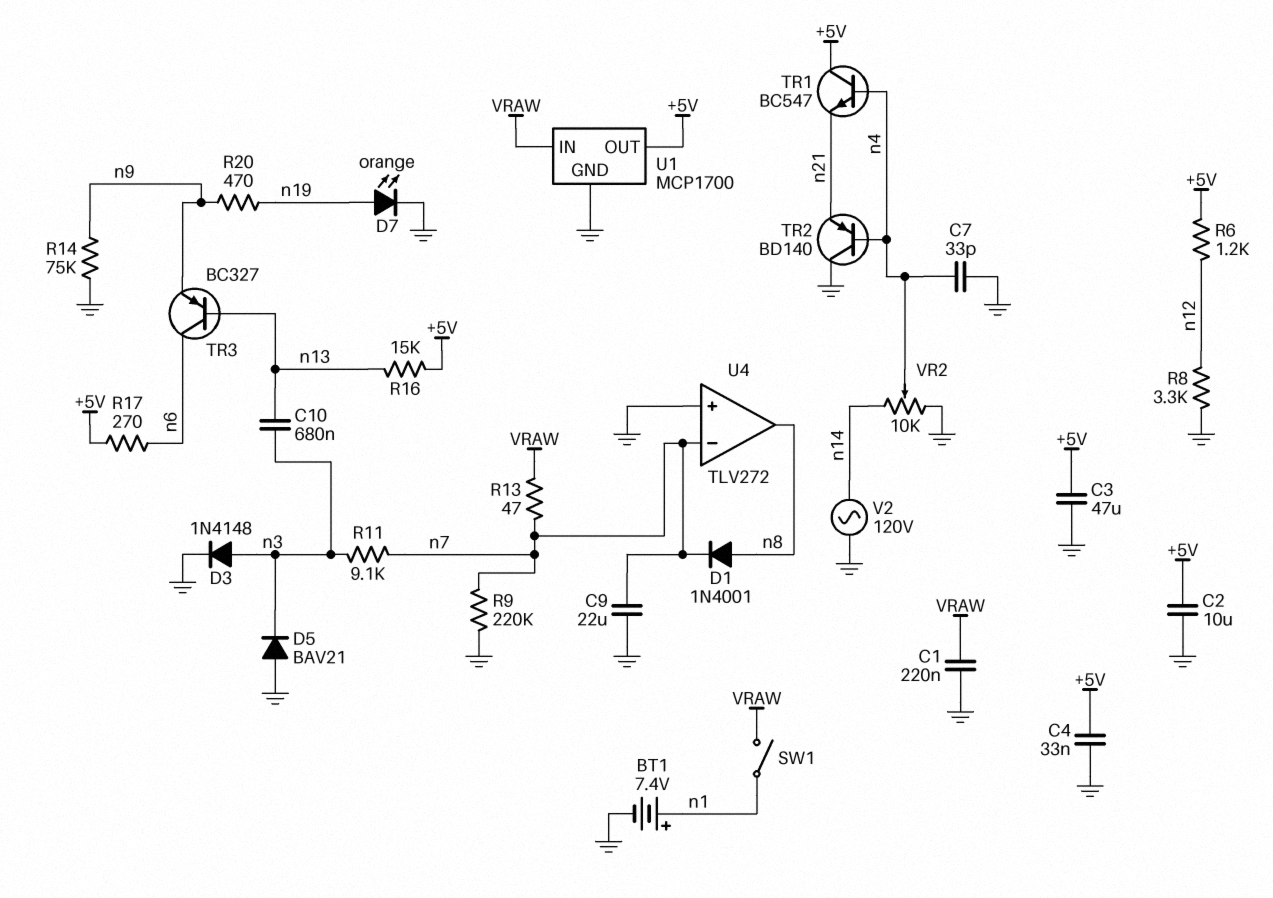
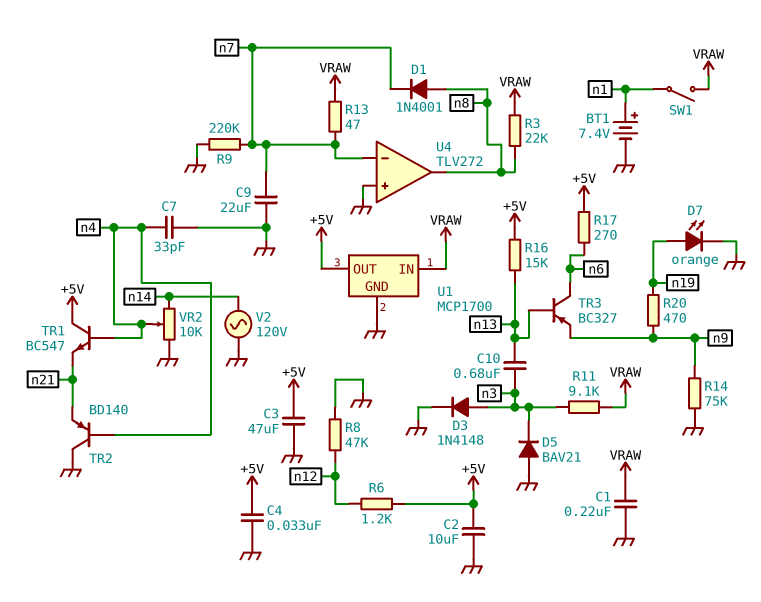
R3: none -> 22k (VRAW, n8)
R8: 3.3k (GND, n12) -> 47k (GND, n12)
R11: 9.1k (n3, n7) -> 9.1k (VRAW, n3)

